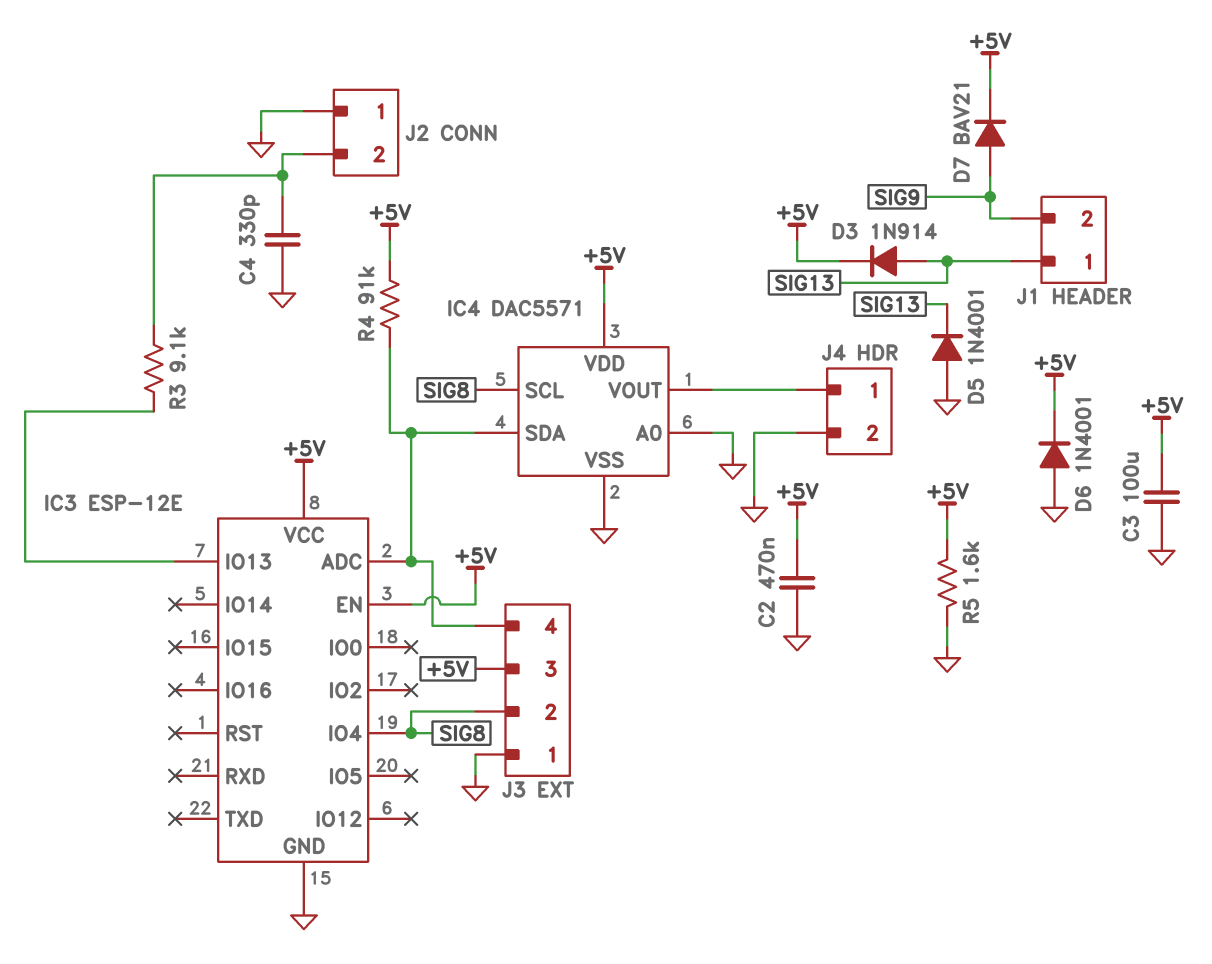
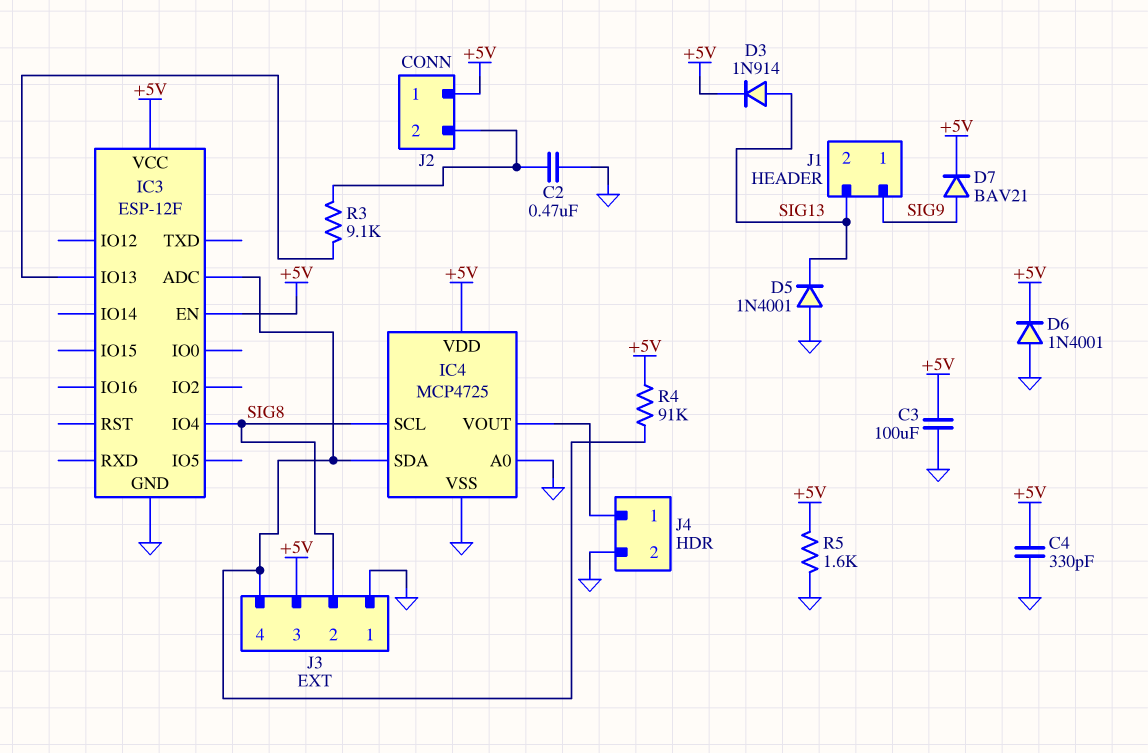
C2: 470nF (+5V, GND) -> 470nF (GND, J2/2)
C4: 330pF (GND, J2/2) -> 330pF (+5V, GND)
IC3: ESP-12E -> ESP-12F
IC4: DAC5571 -> MCP4725
J1 pin 1: SIG13 -> SIG9
J1 pin 2: SIG9 -> SIG13
J2 pin 1: GND -> +5V

